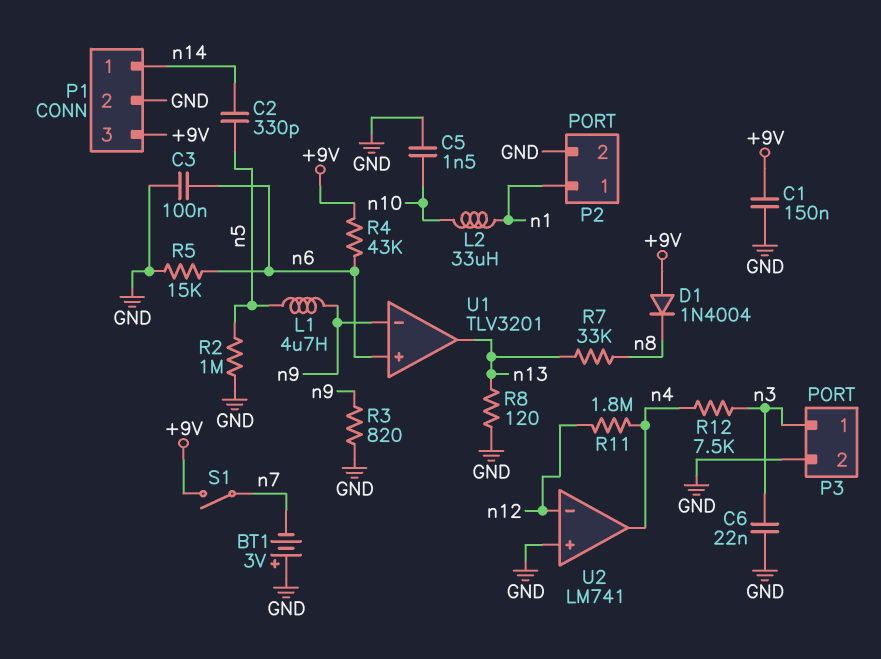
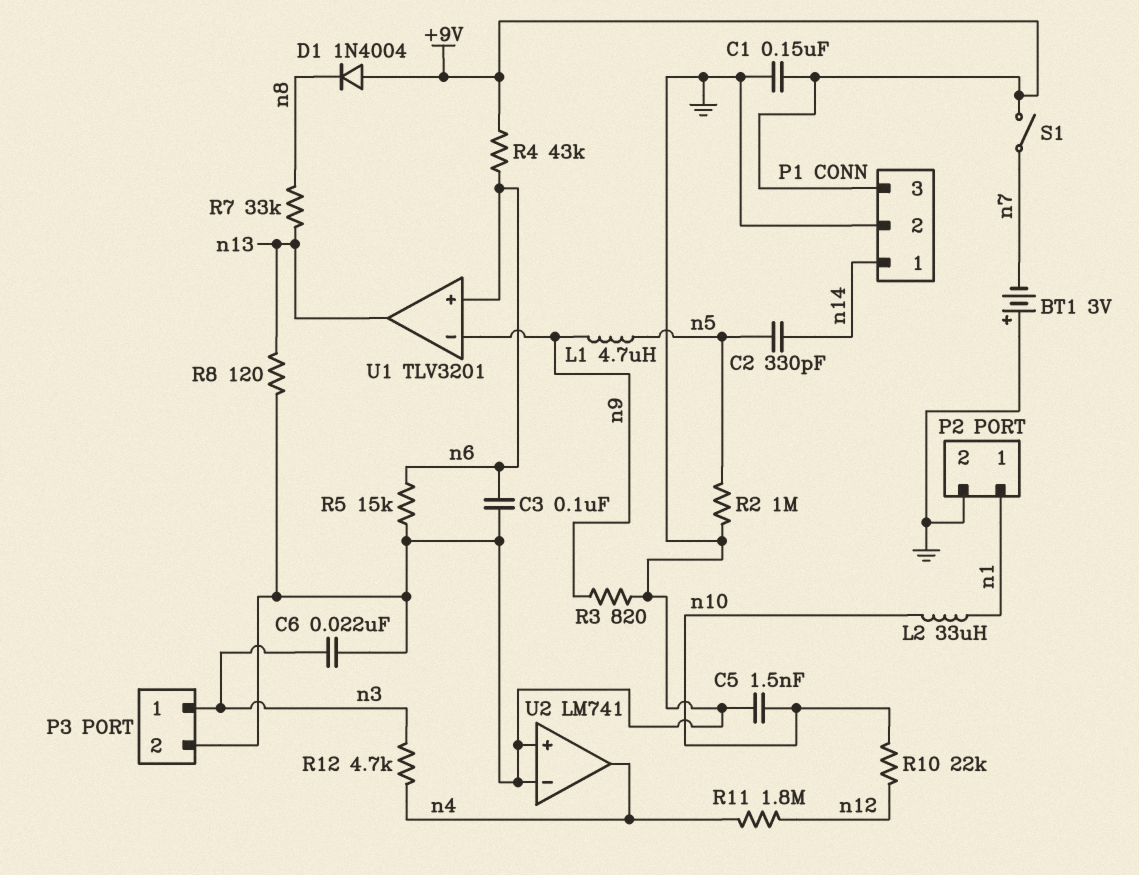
R10: none -> 22k (n10, n12)
R12: 7.5k (n3, n4) -> 4.7k (n3, n4)
U2 pin in-: n12 -> GND

